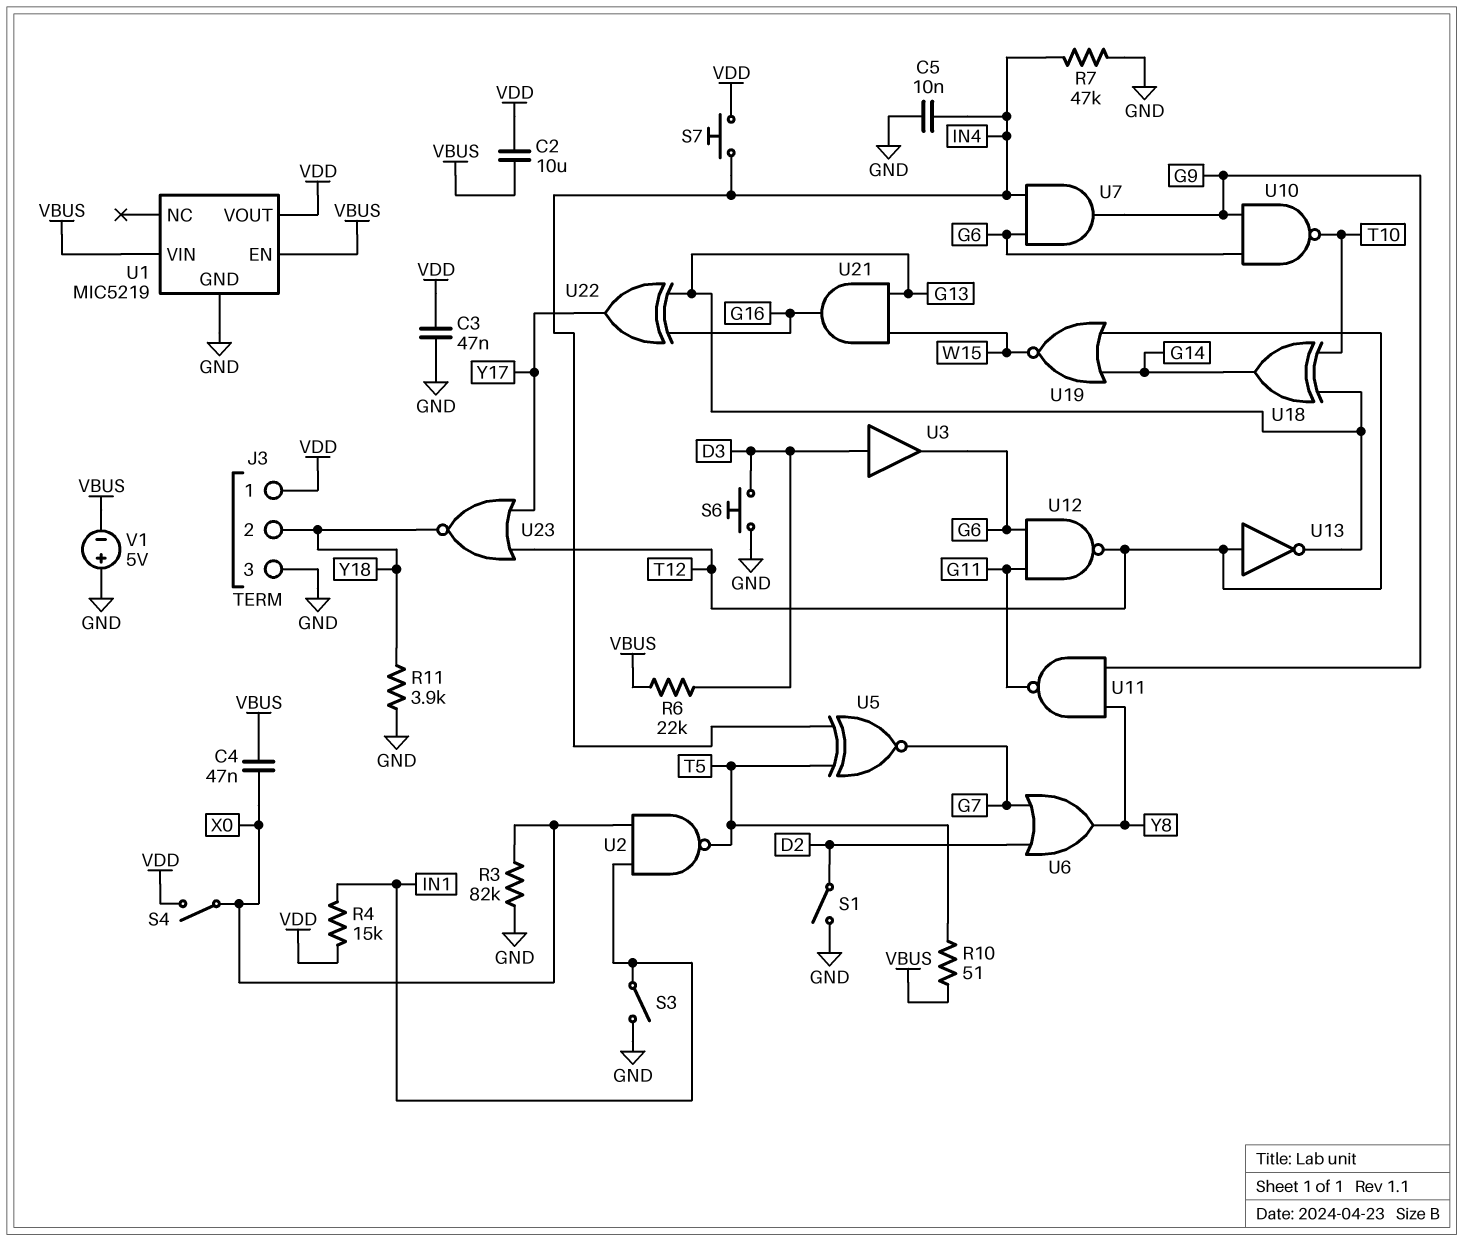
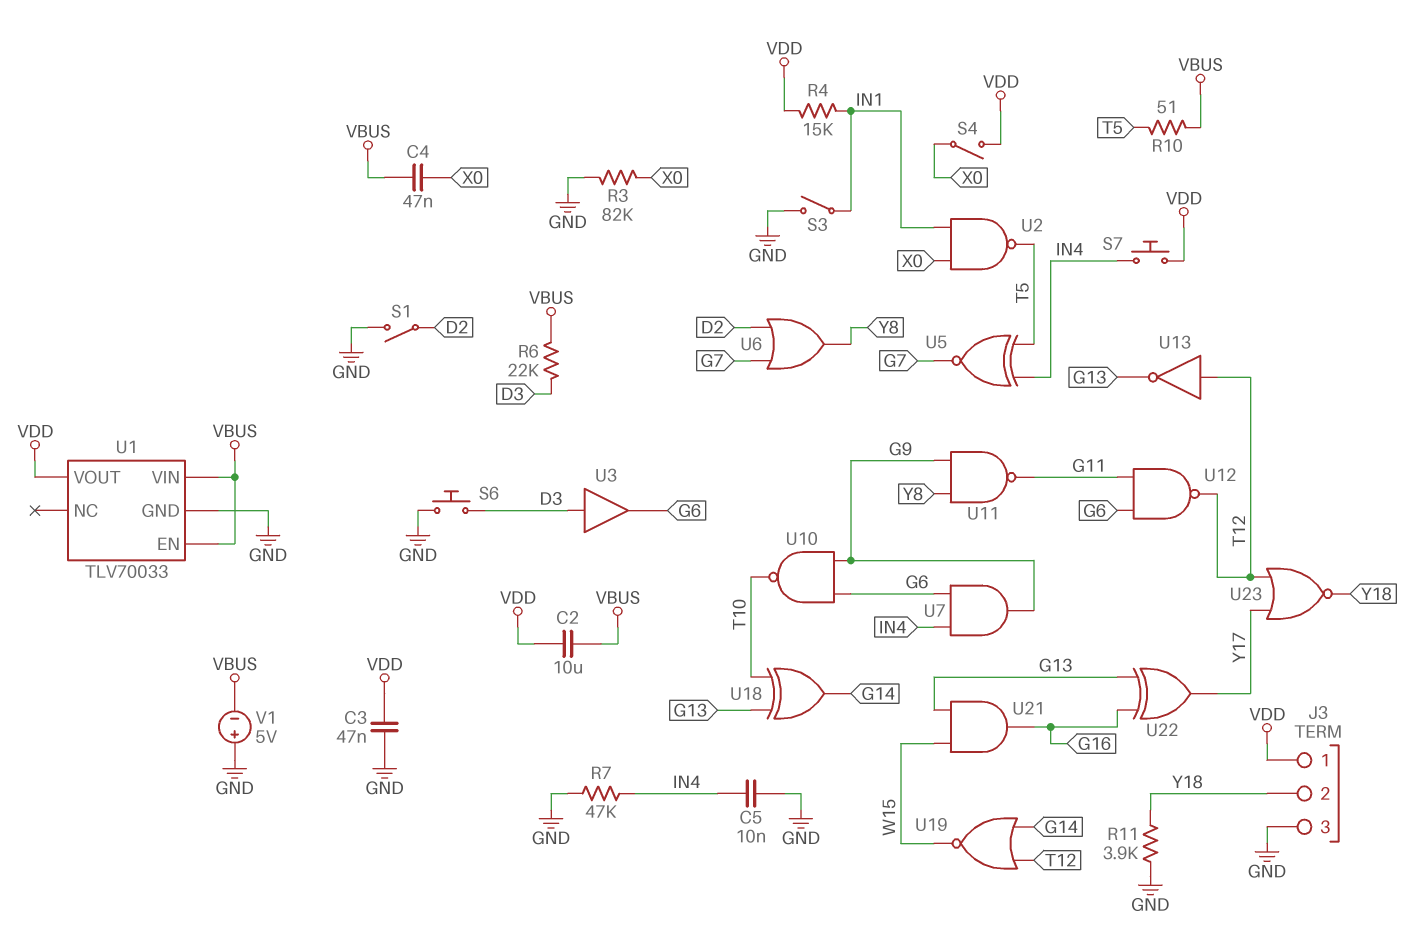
U1: MIC5219 -> TLV70033

